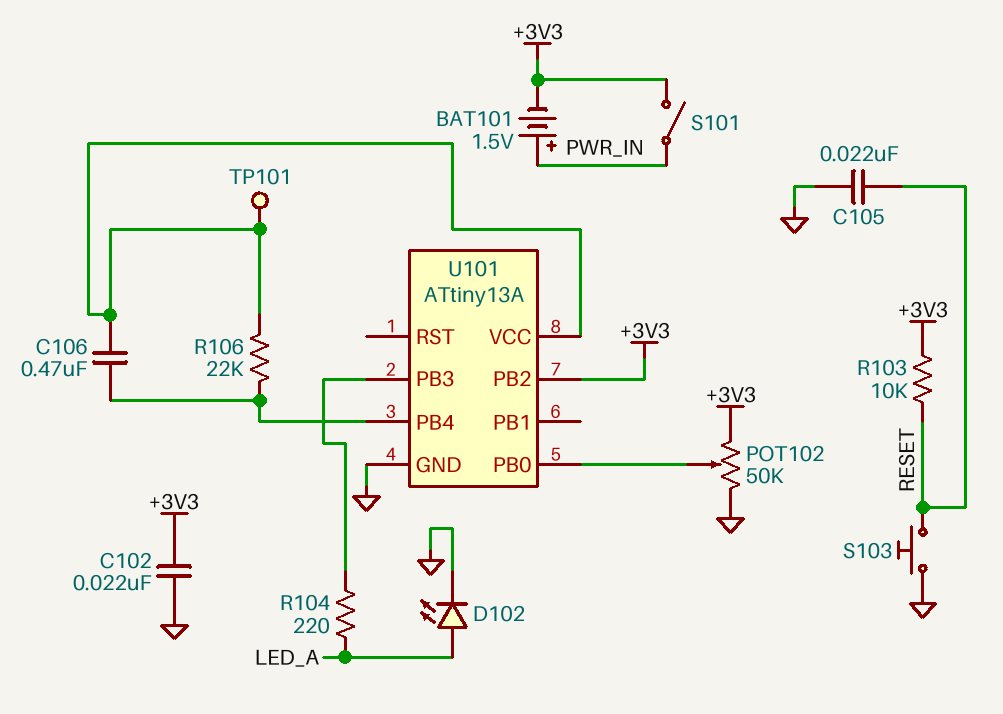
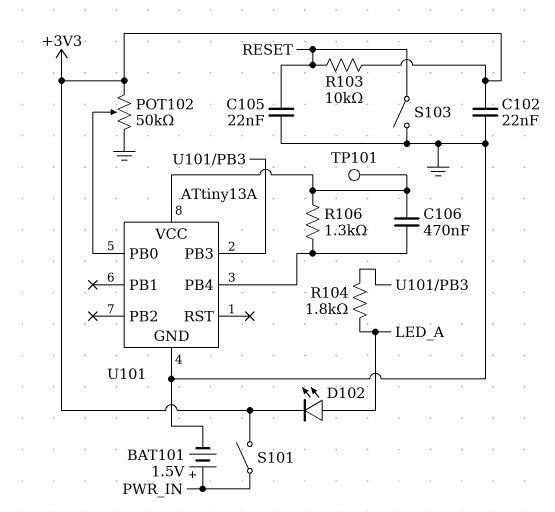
BAT101: 1.5V (plus PWR_IN, minus +3V3) -> 1.5V (plus PWR_IN, minus GND)
D102: LED (A LED_A, K GND) -> LED (A LED_A, K +3V3)
R104: 220 (LED_A, U101/PB3) -> 1.8k (LED_A, U101/PB3)
R106: 22k (U101/PB4, U101/VCC) -> 1.3k (U101/PB4, U101/VCC)
S103: button (GND, RESET) -> switch (GND, RESET)
U101 pin PB2: +3V3 -> none

